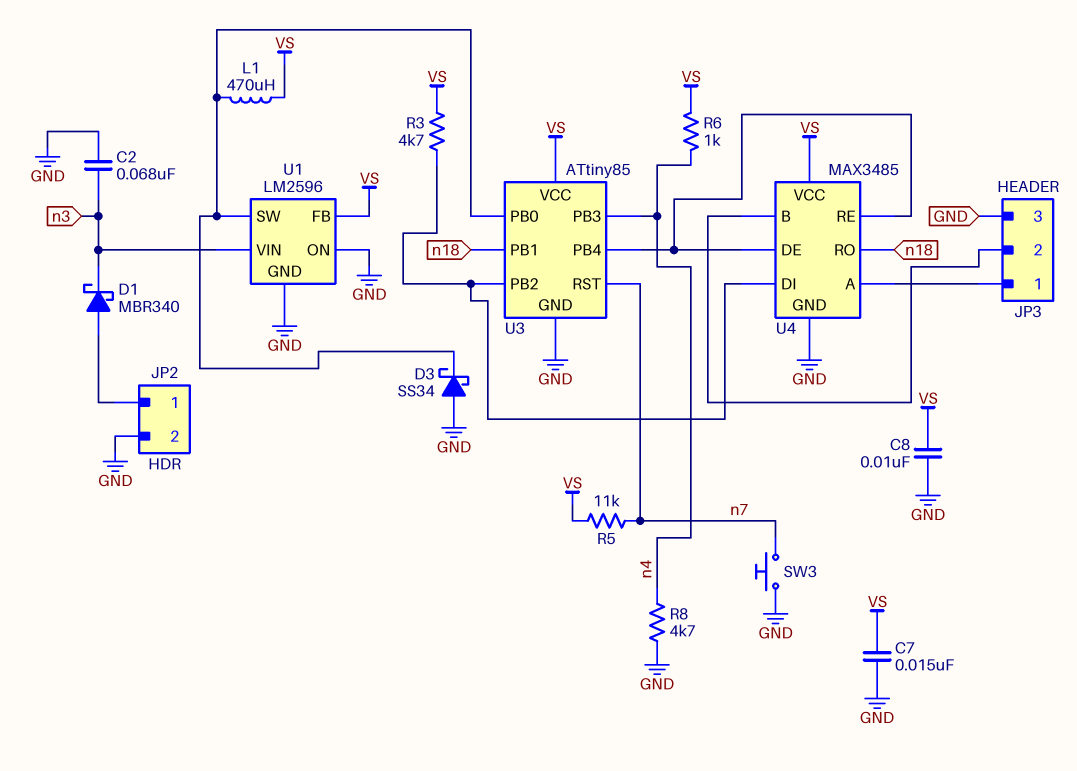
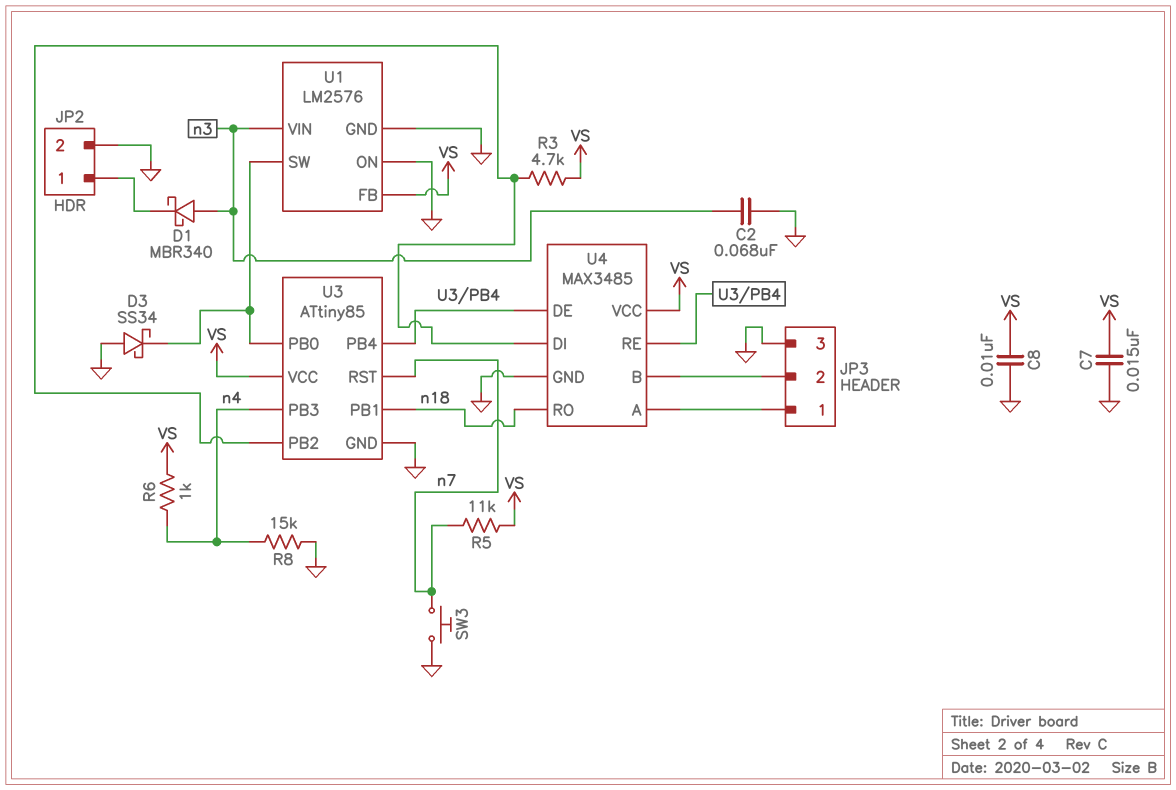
D1: schottky MBR340 (A JP2/1, K n3) -> schottky MBR340 (A n3, K JP2/1)
L1: 470uH (U1/SW, VS) -> none
R8: 4.7k (GND, n4) -> 15k (GND, n4)
U1: LM2596 -> LM2576

